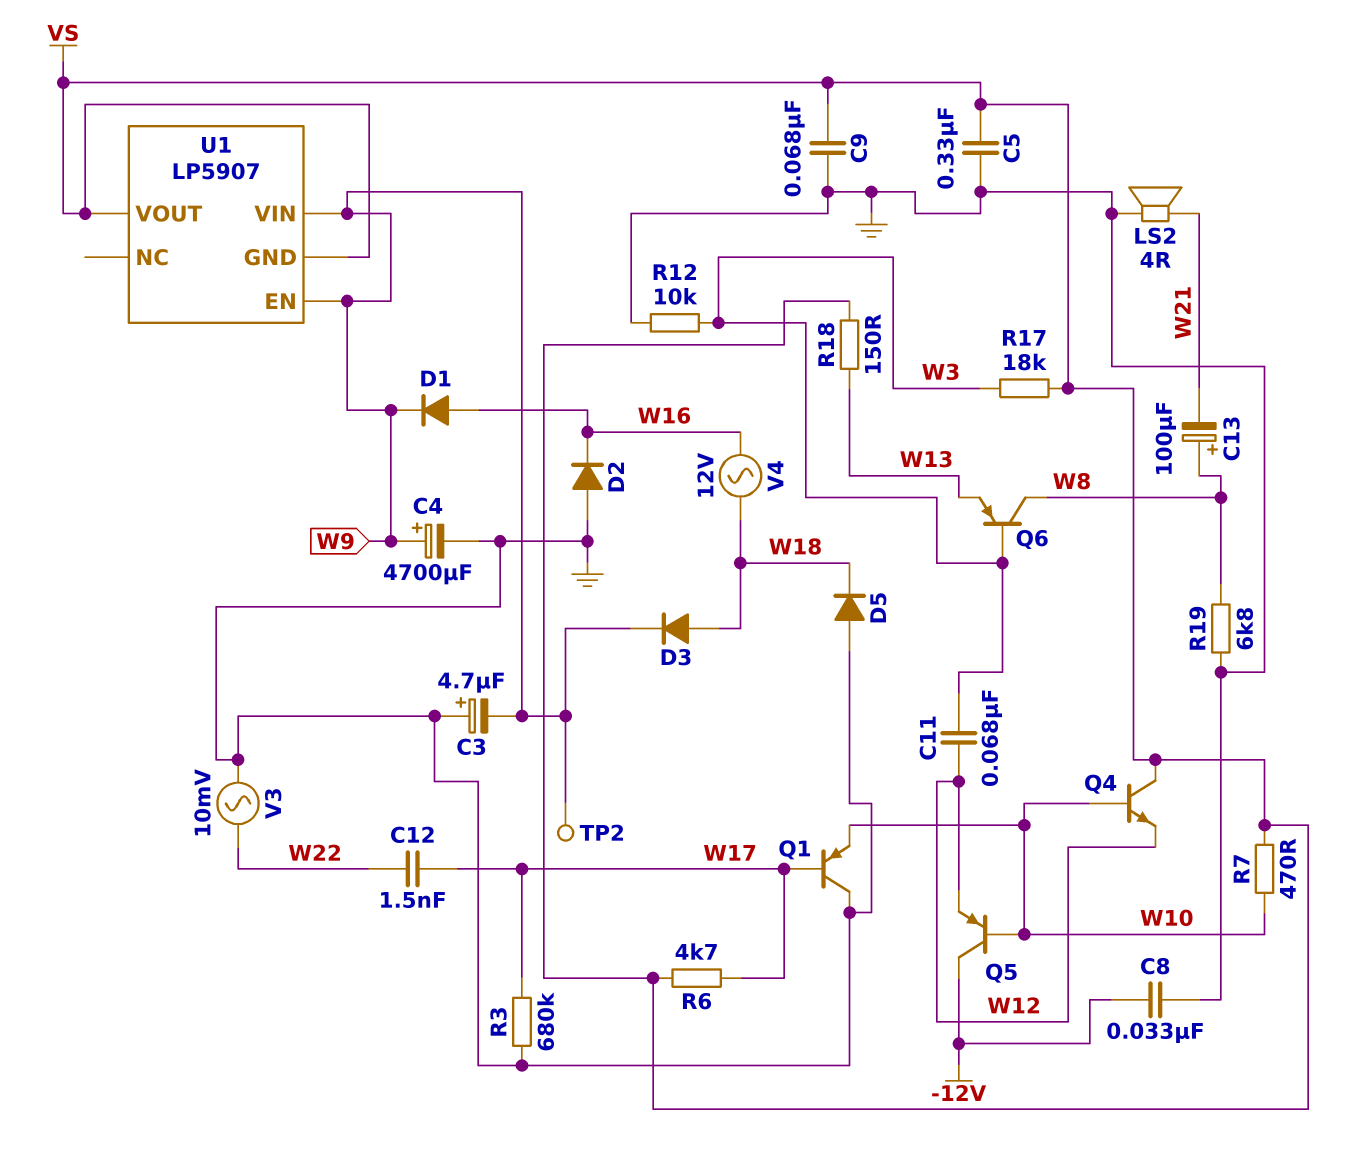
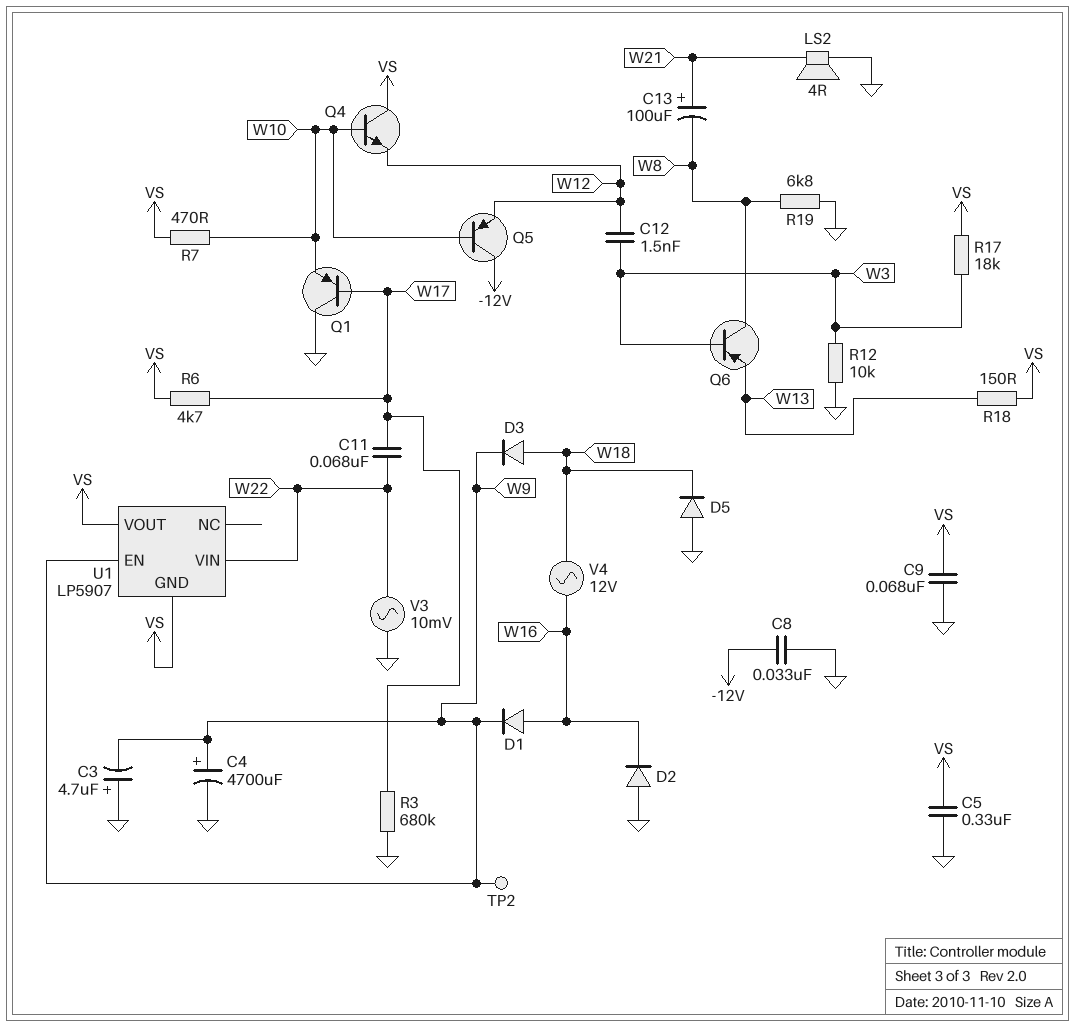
C11: 68nF (W3, W12) -> 68nF (W17, W22)
C12: 1.5nF (W17, W22) -> 1.5nF (W3, W12)
C13: 100uF (plus W8, minus W21) -> 100uF (plus W21, minus W8)
U1 pin VIN: W9 -> W22

